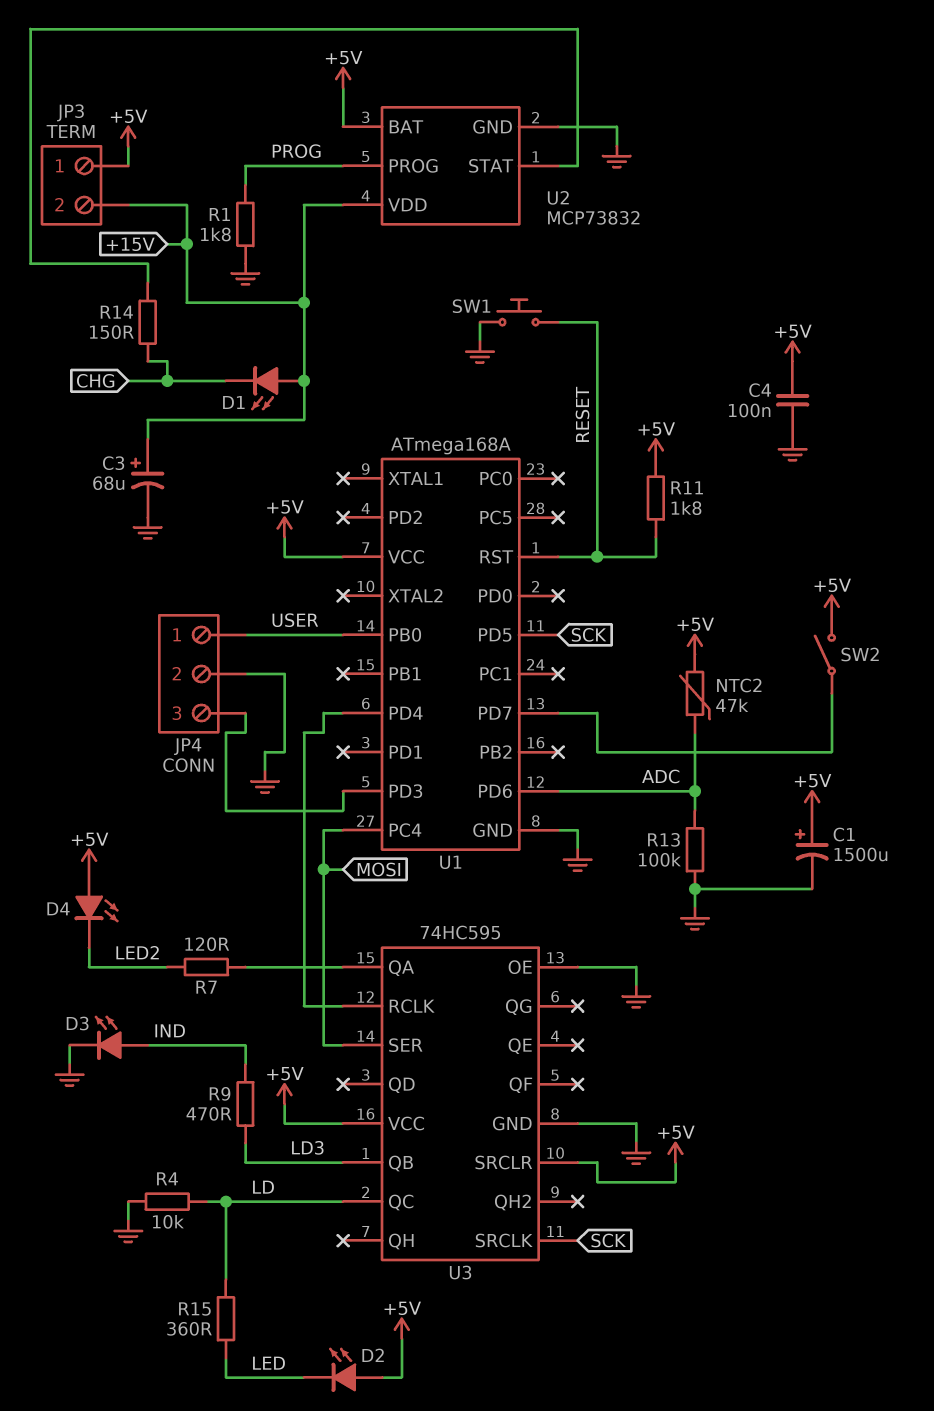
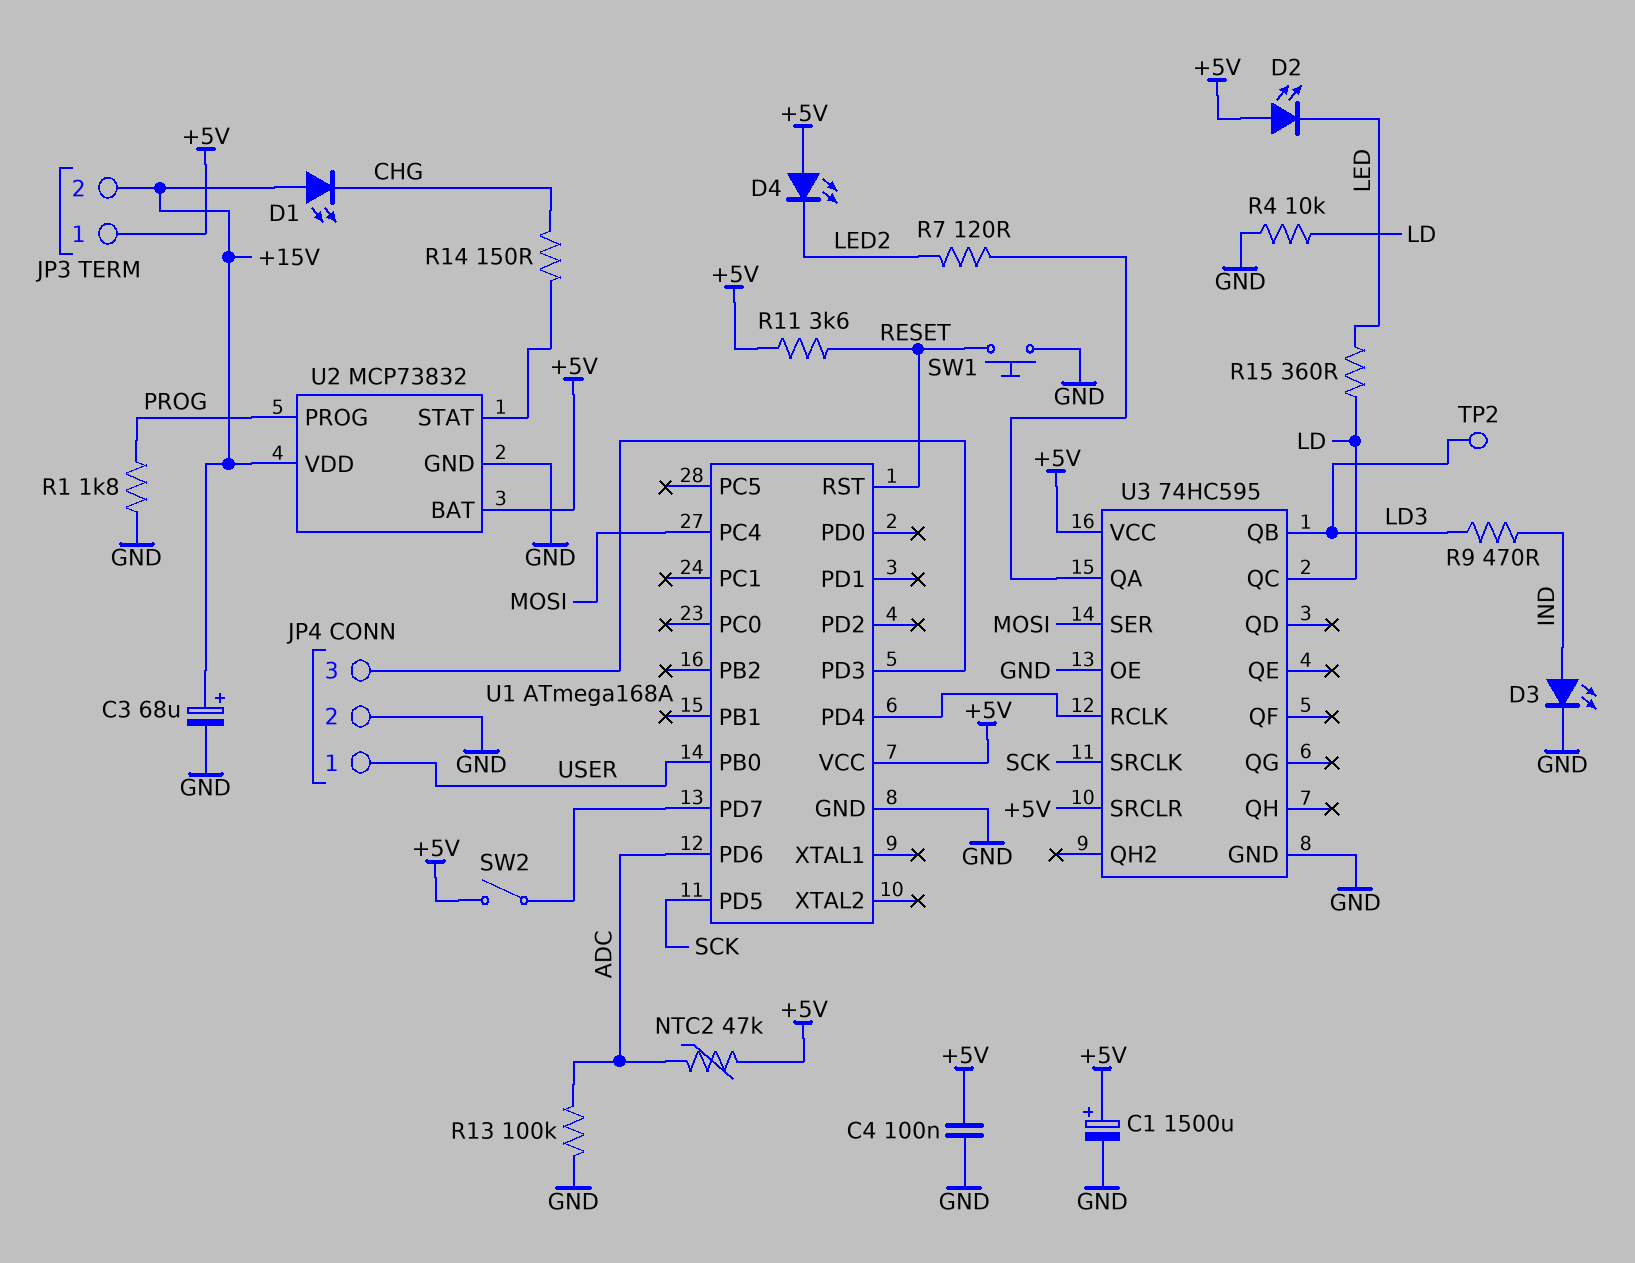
R11: 1.8k (+5V, RESET) -> 3.6k (+5V, RESET)
TP2: none -> test point (LD3)

